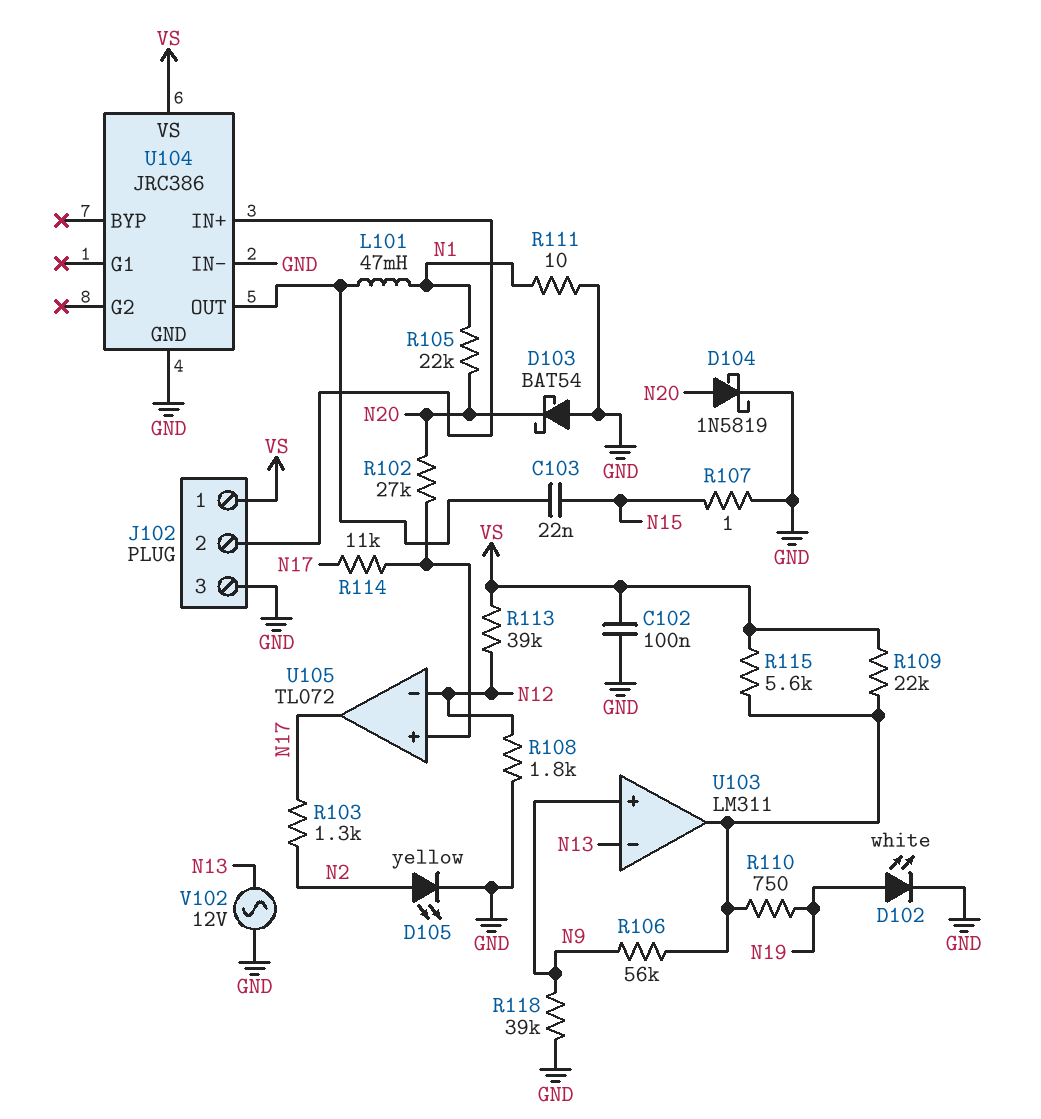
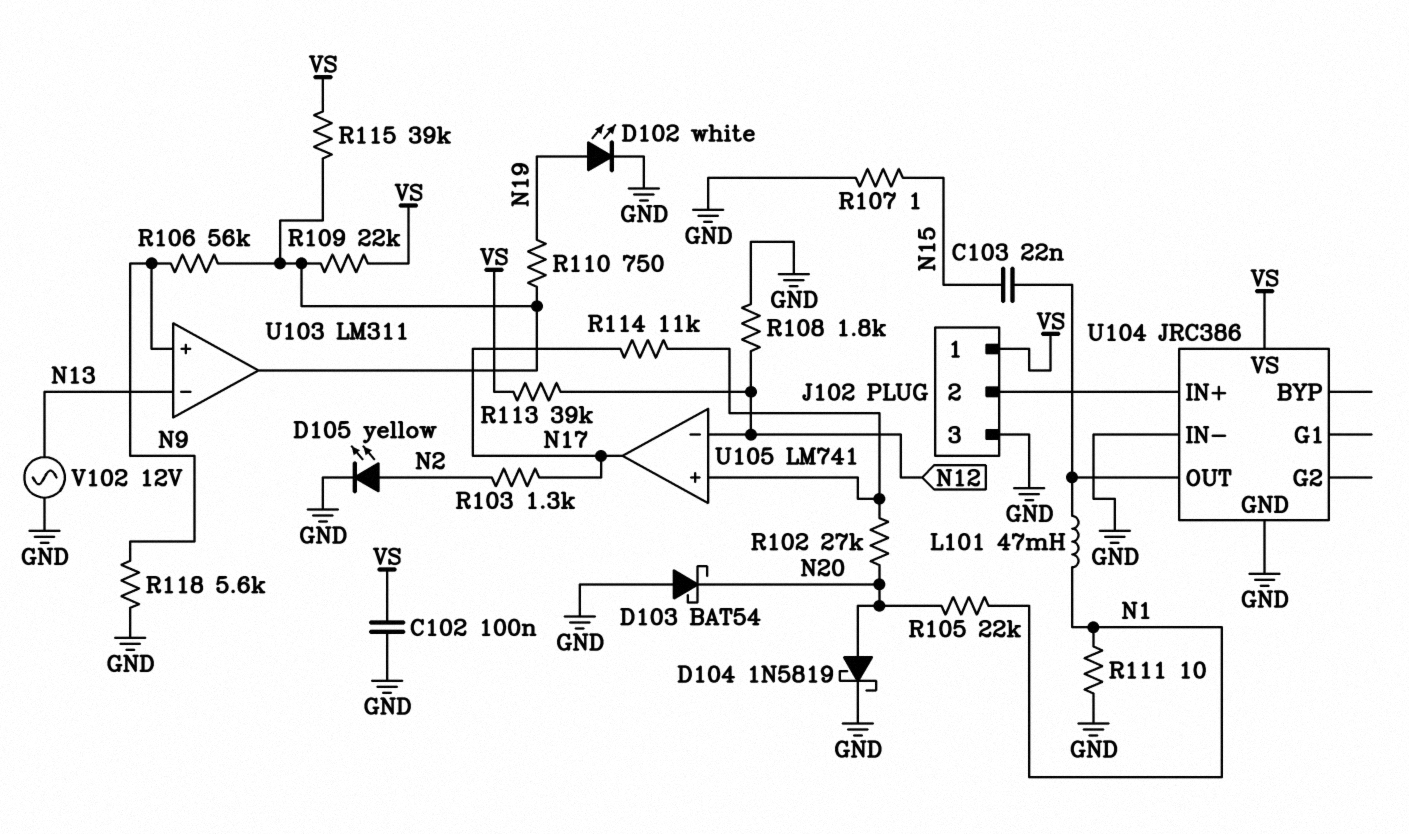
R115: 5.6k (U103/out, VS) -> 39k (U103/out, VS)
R118: 39k (GND, N9) -> 5.6k (GND, N9)
U105: TL072 -> LM741

